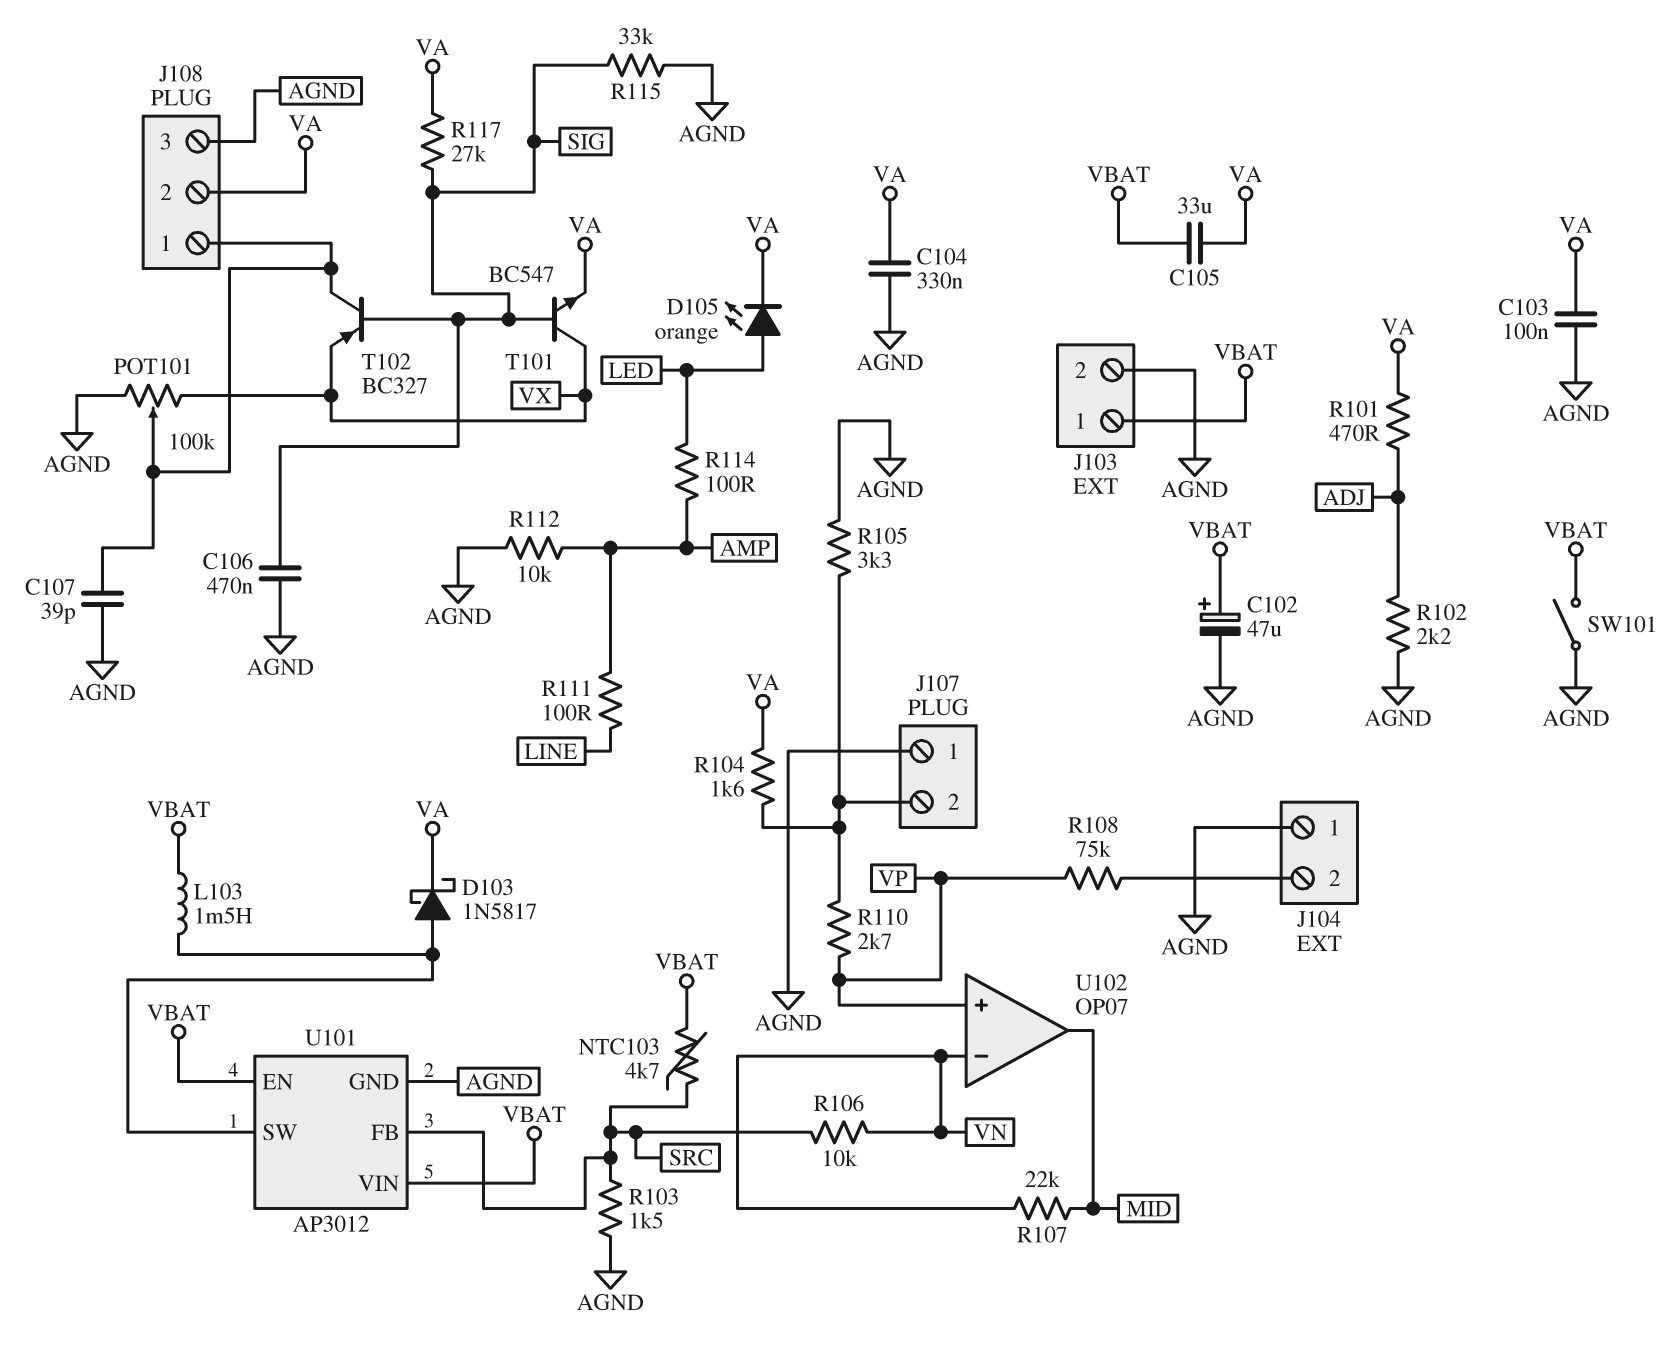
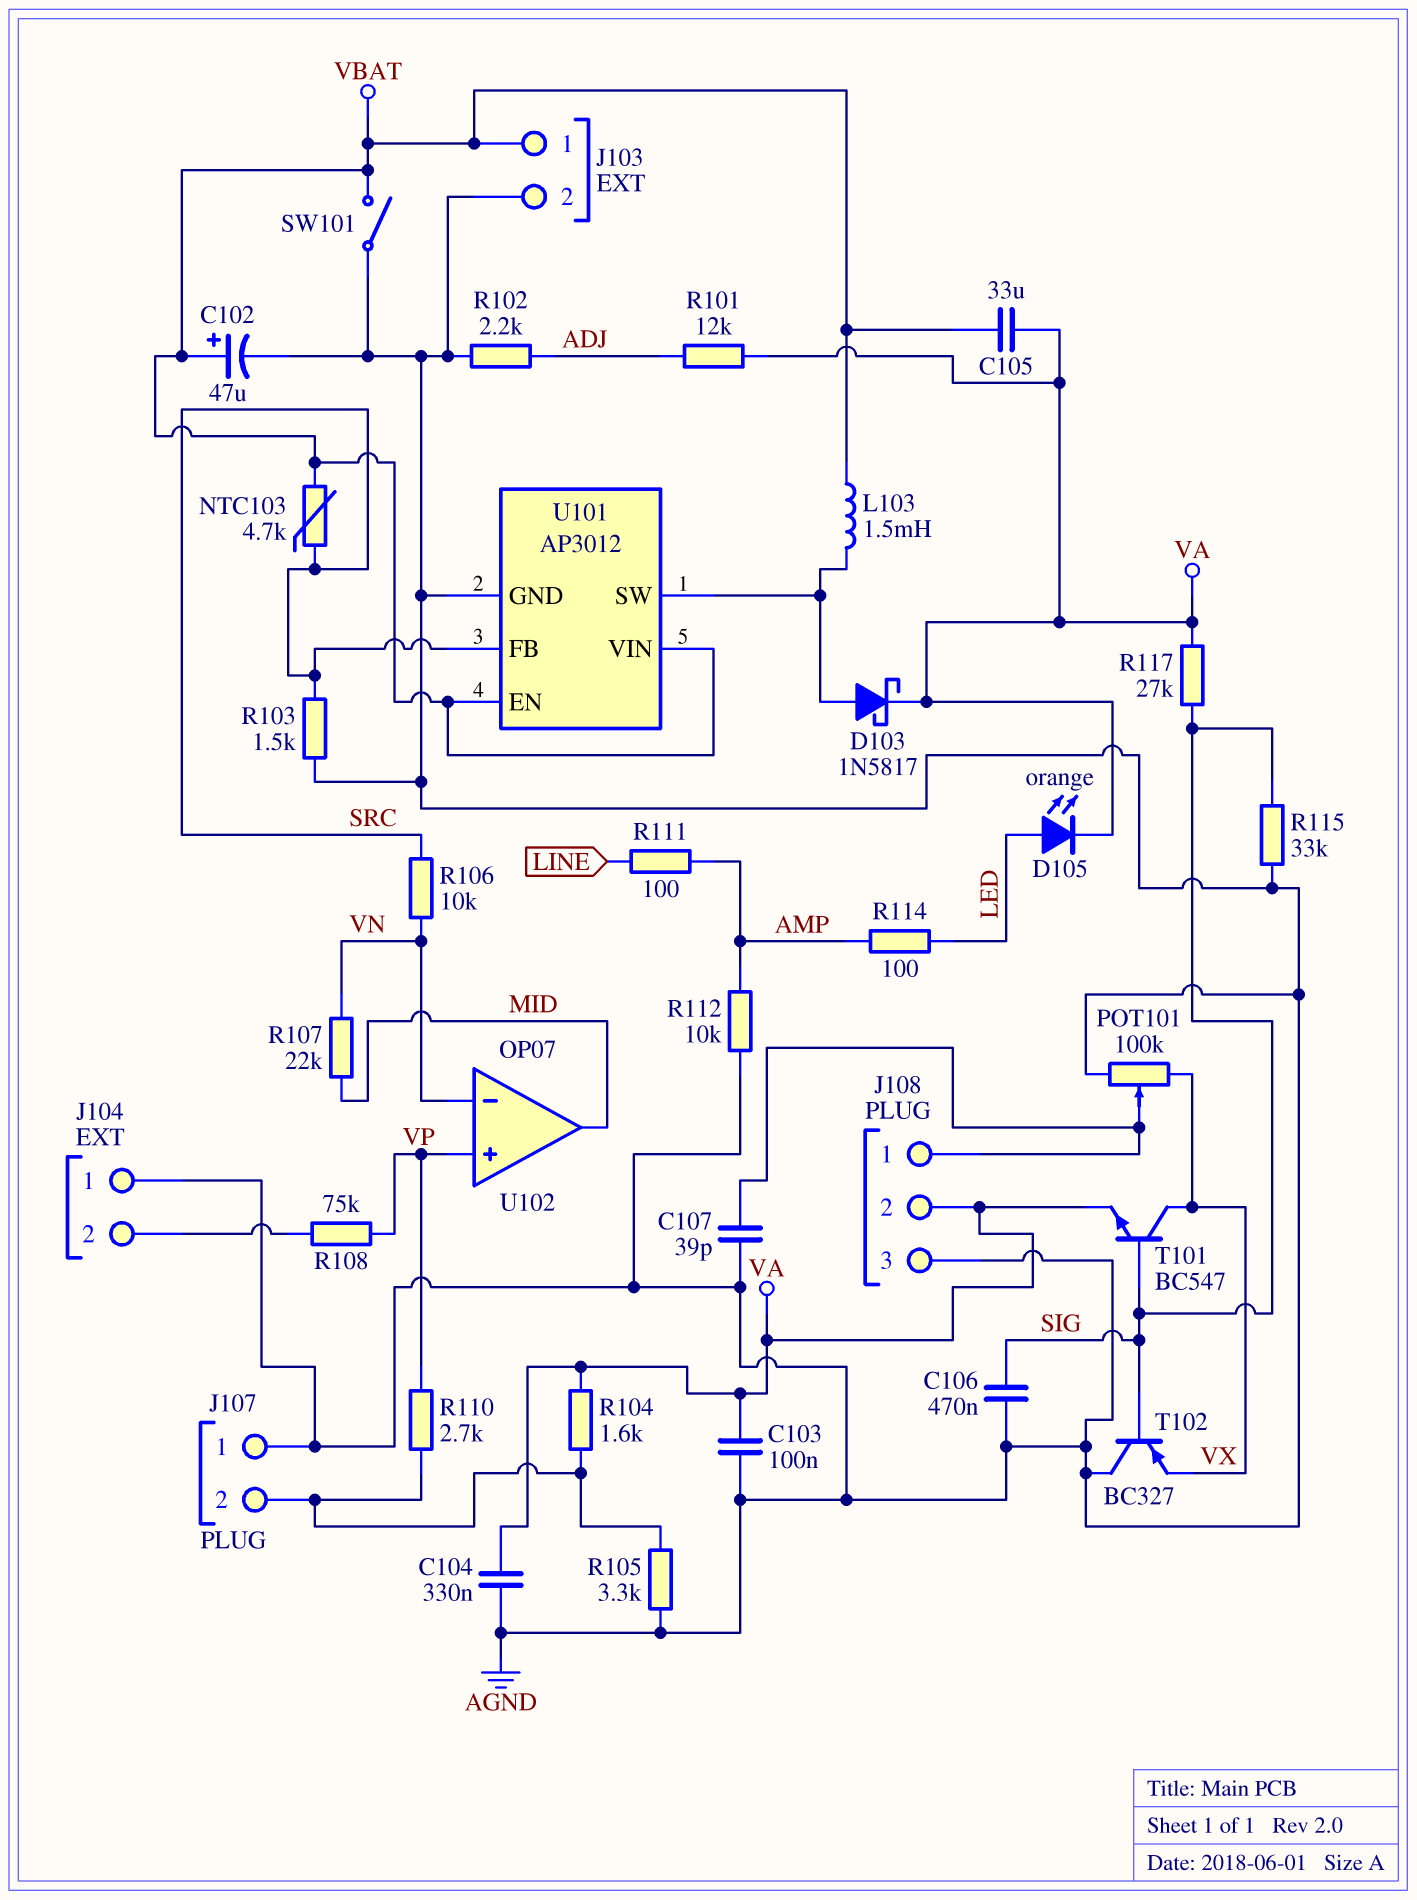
R101: 470 (ADJ, VA) -> 12k (ADJ, VA)
T102: PNP BC327 (B SIG, C J108/1, E VX) -> PNP BC327 (B SIG, C AGND, E VX)

